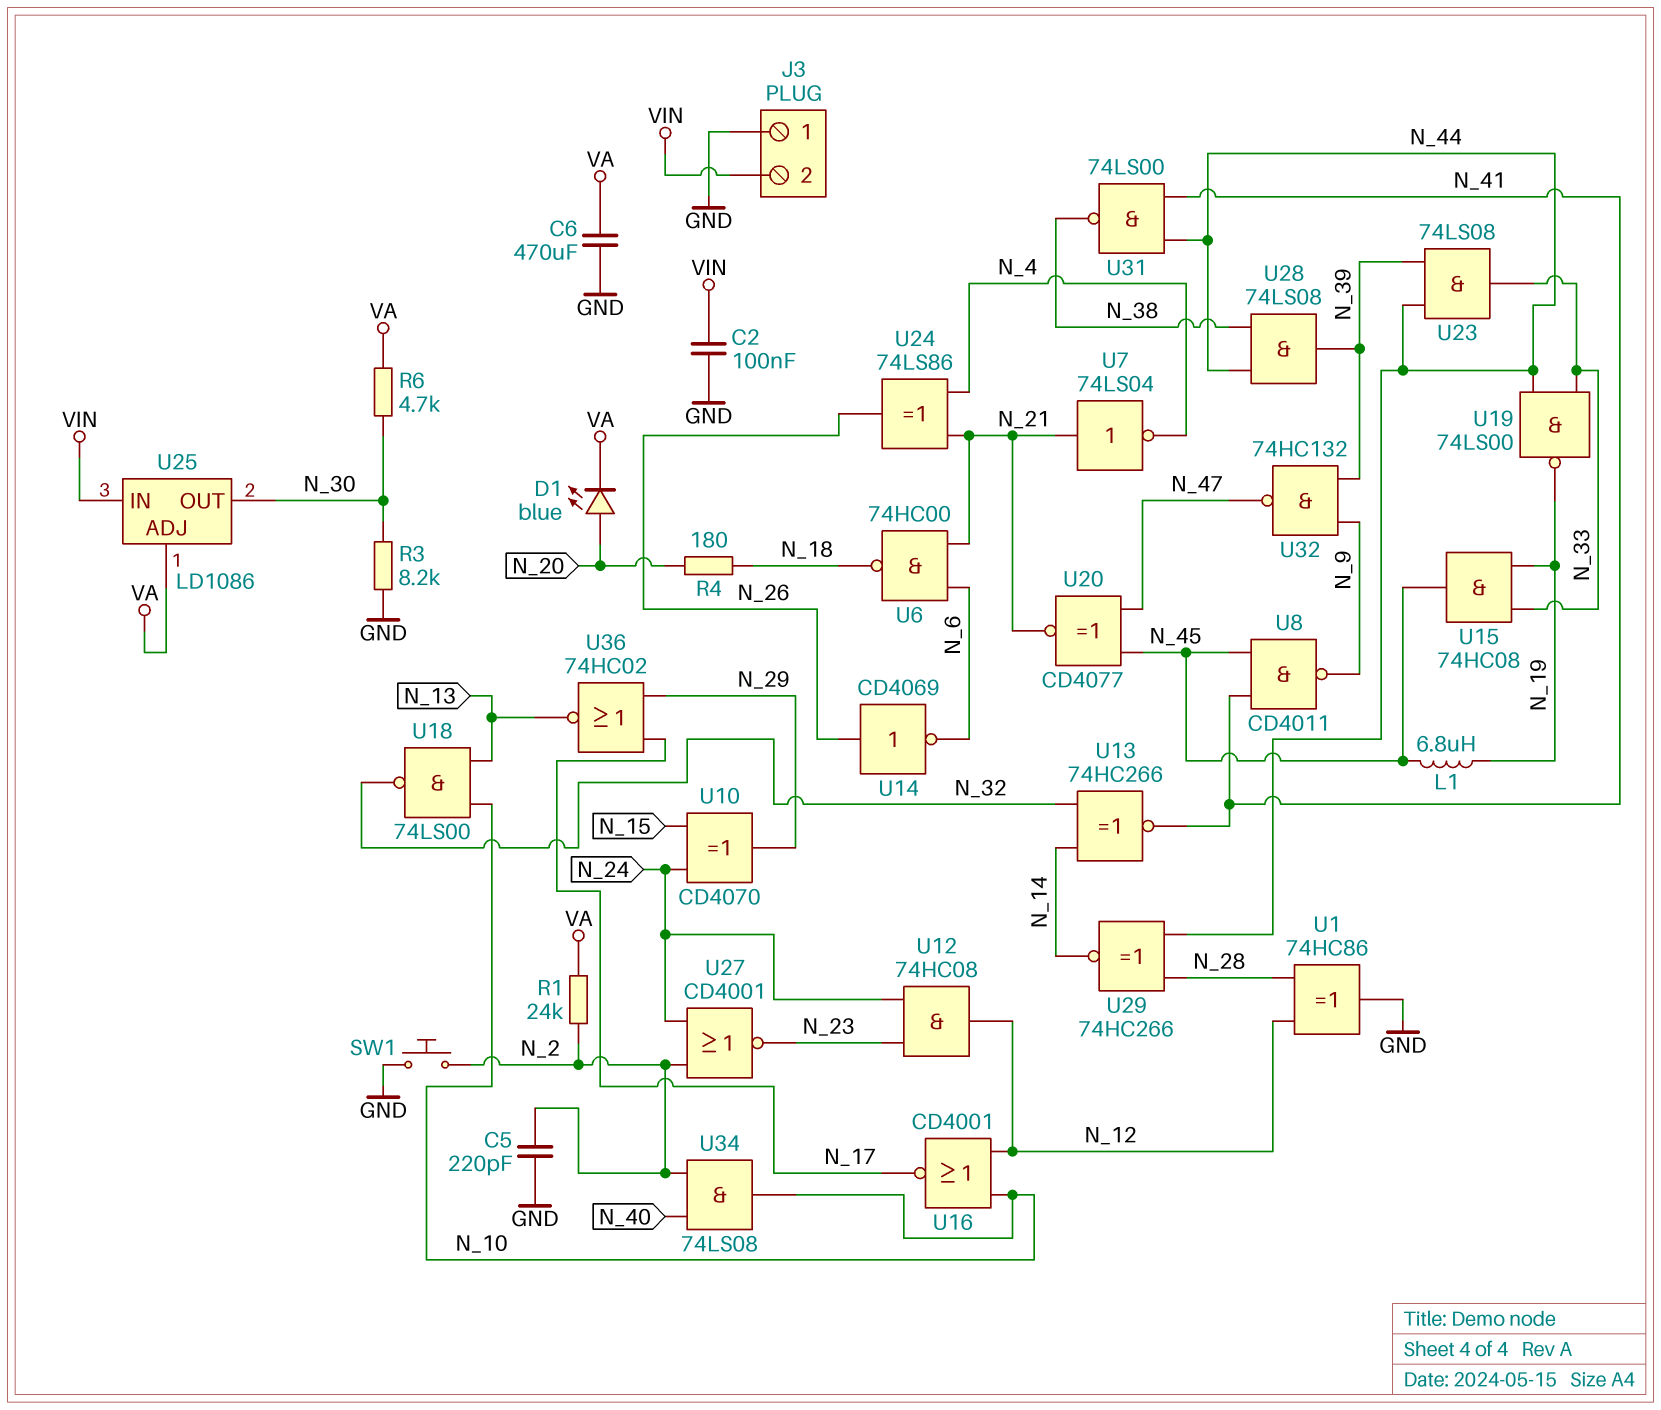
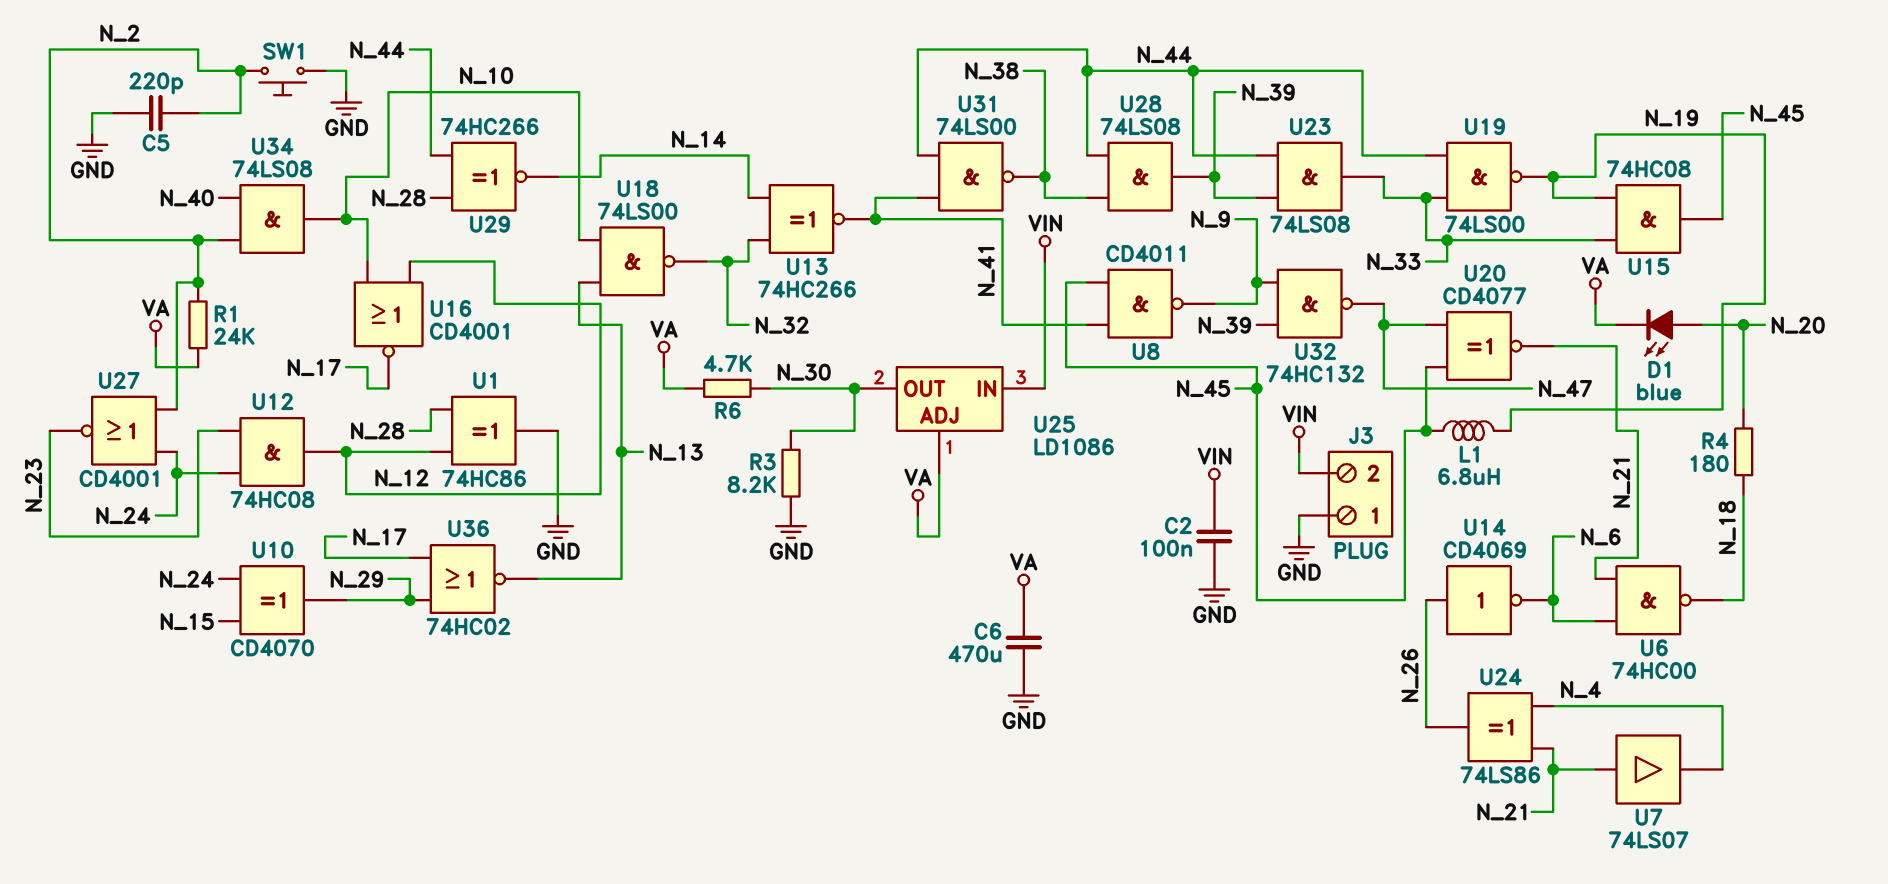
U7: NOT 74LS04 (in N_21, out N_4) -> buffer 74LS07 (in N_21, out N_4)

